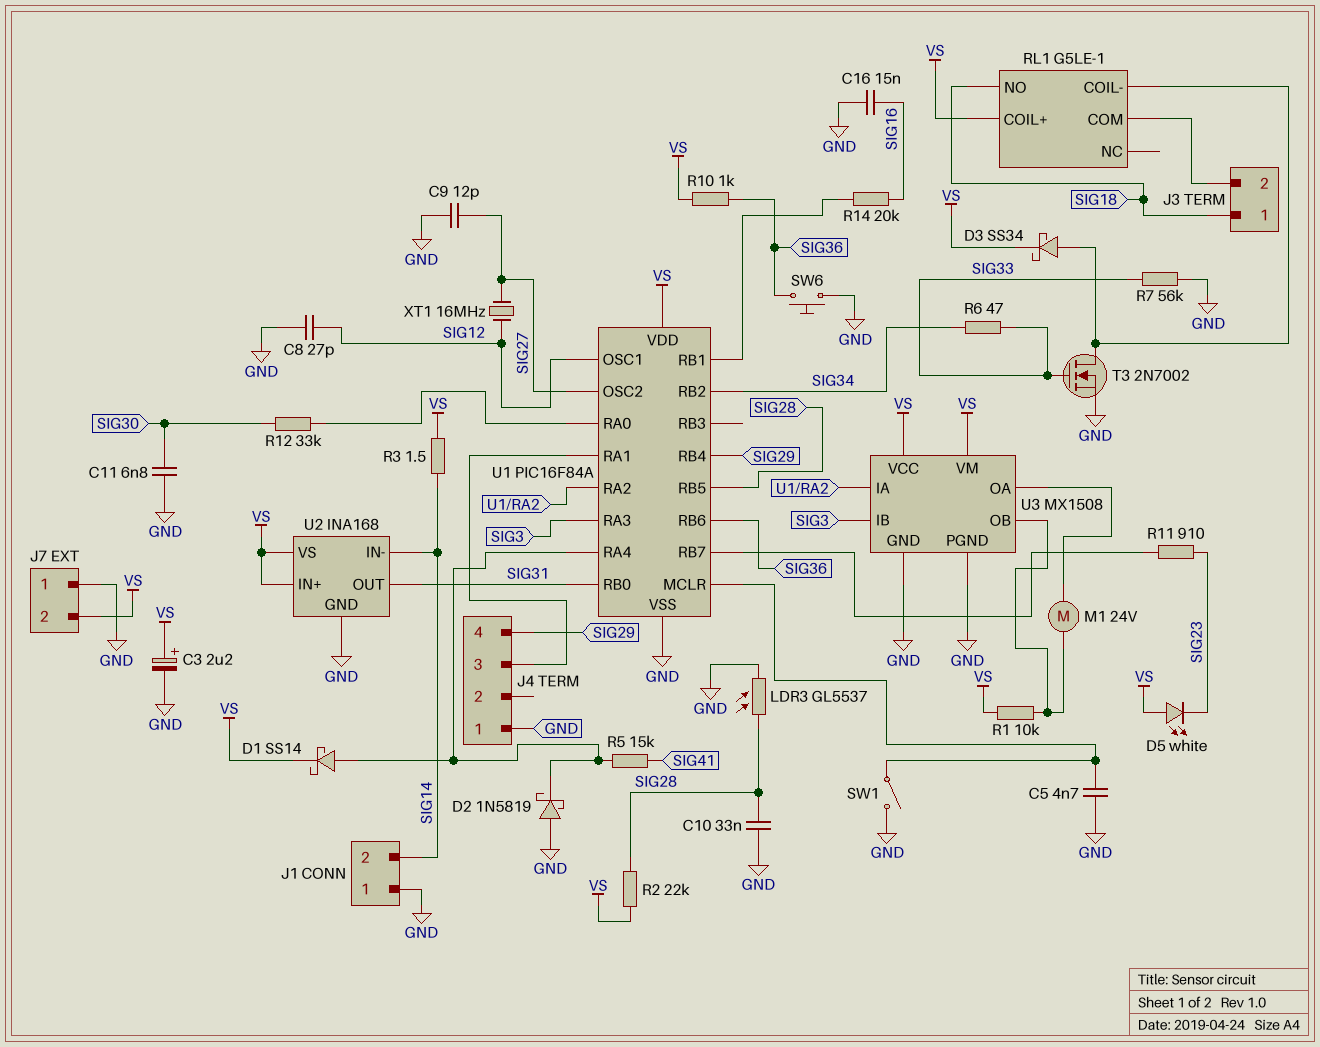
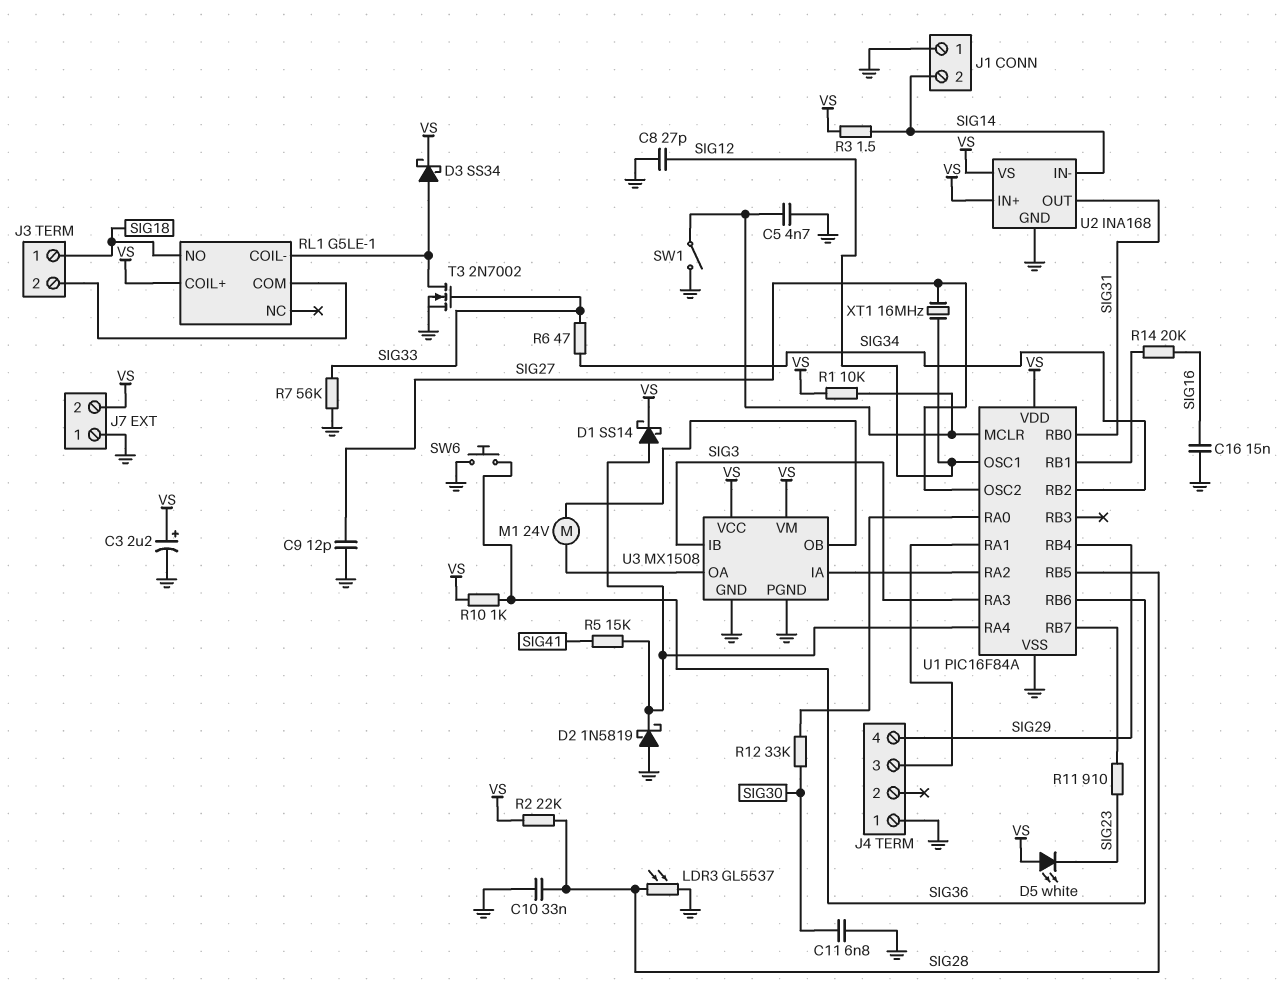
R1: 10k (U3/OB, VS) -> 10k (U1/MCLR, VS)

